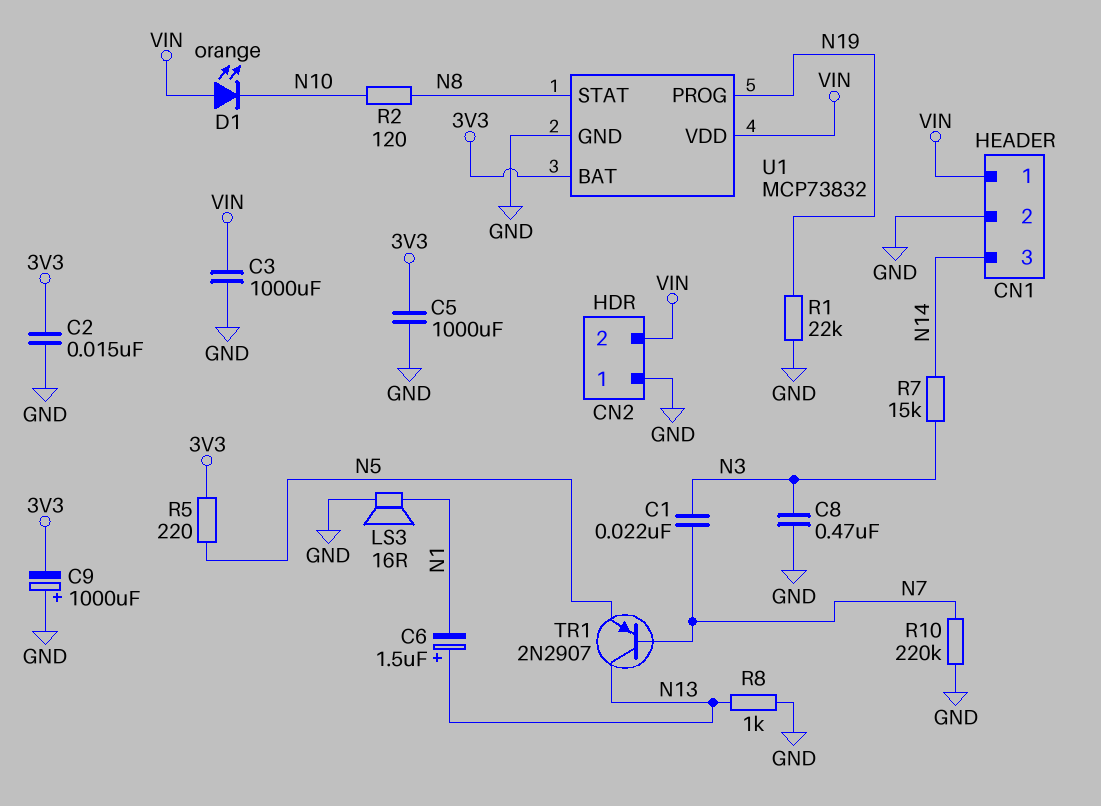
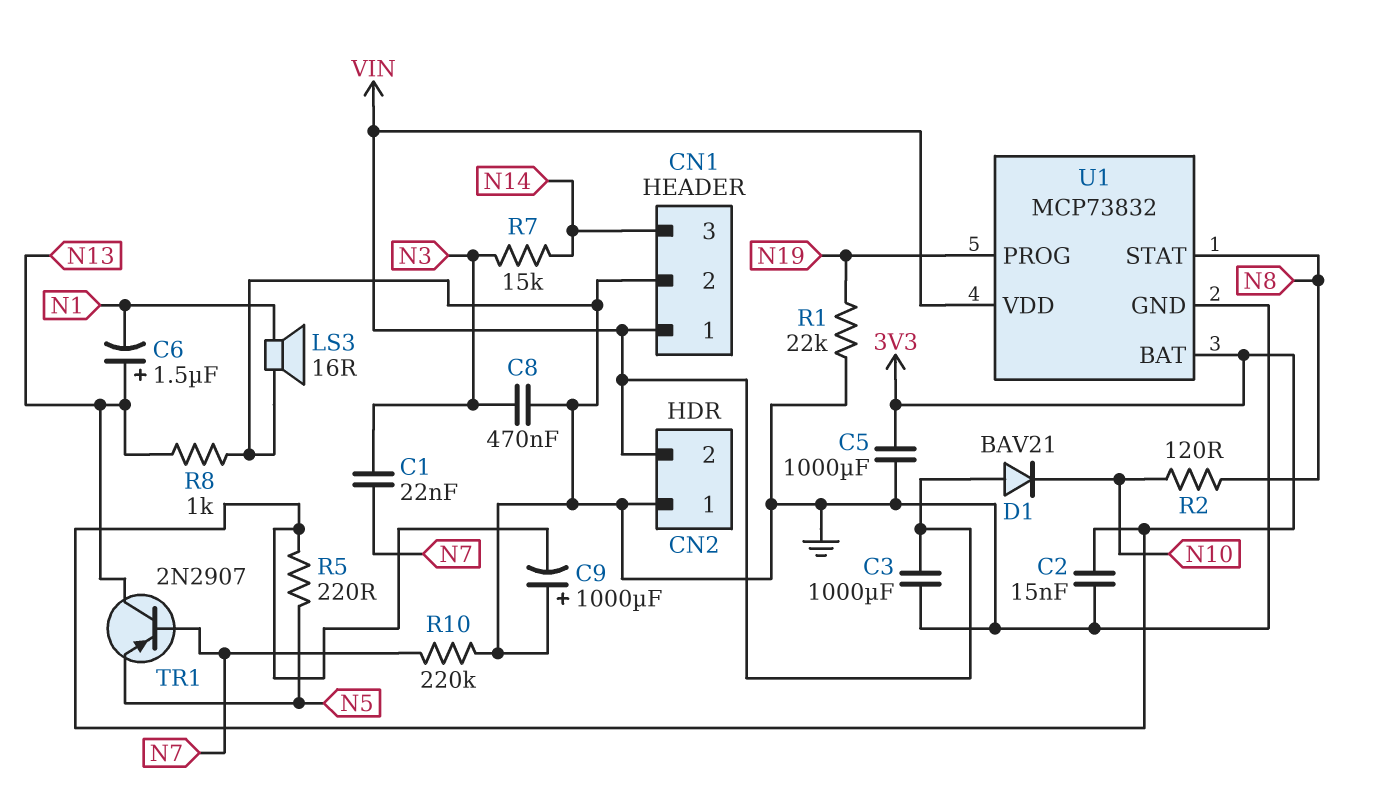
D1: LED orange (A VIN, K N10) -> diode BAV21 (A VIN, K N10)

